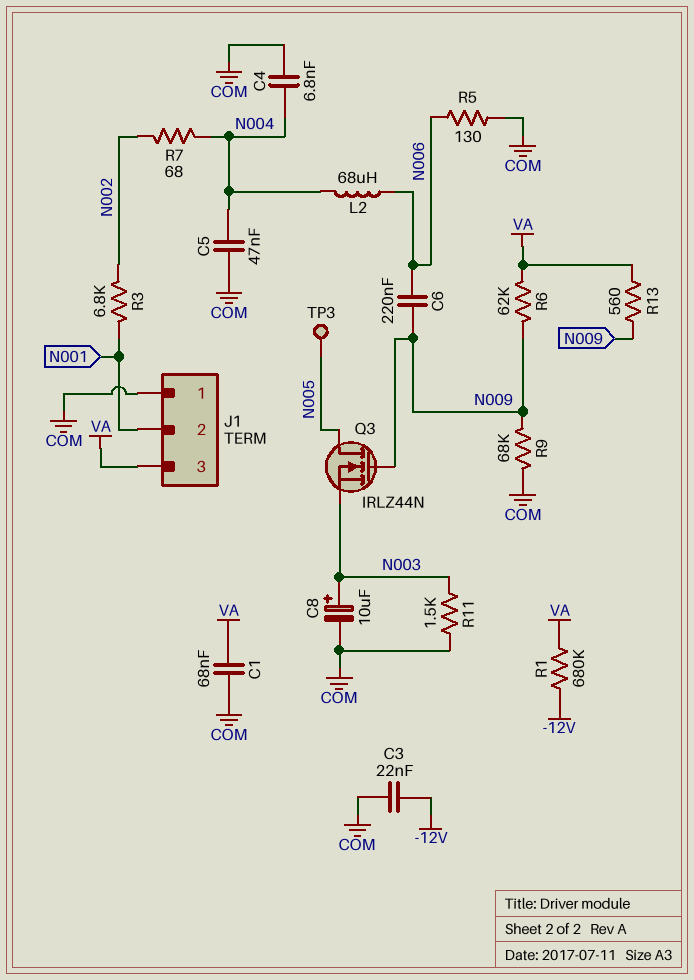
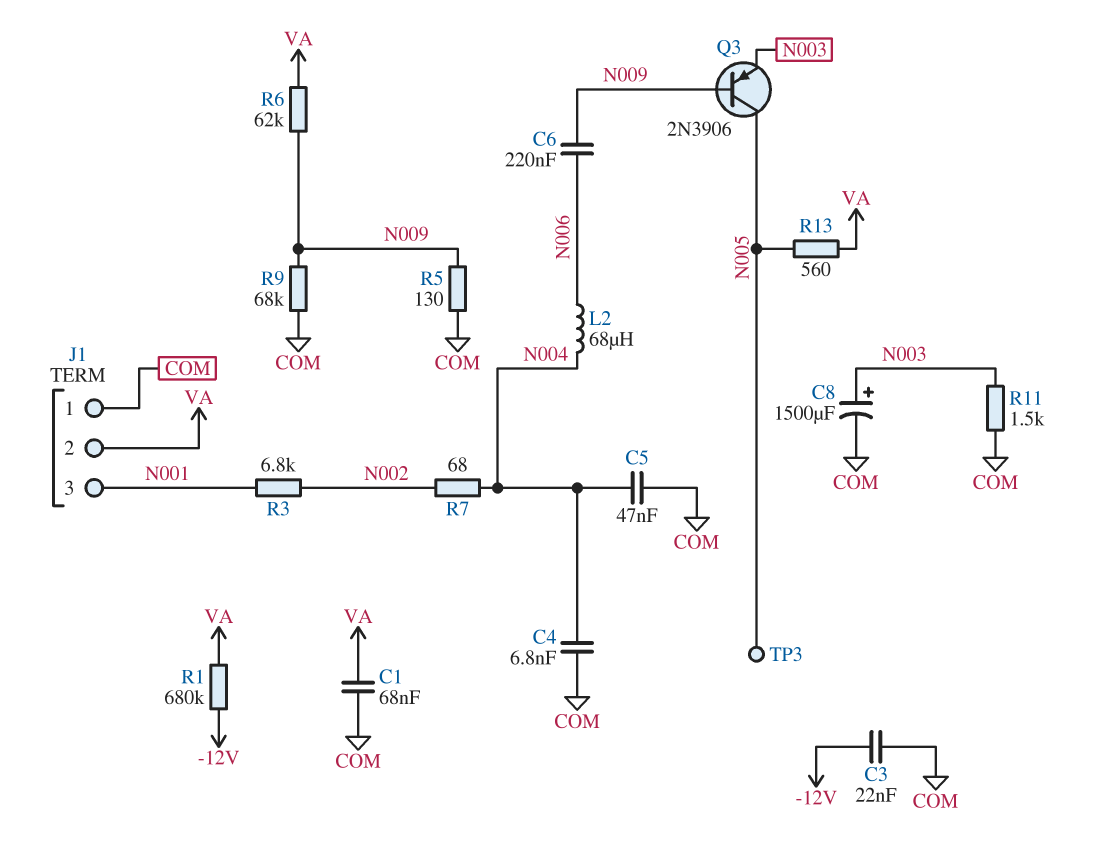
C8: 10uF (plus N003, minus COM) -> 1500uF (plus N003, minus COM)
J1 pin 2: N001 -> VA
J1 pin 3: VA -> N001
Q3: NMOS IRLZ44N (G N009, D N005, S N003) -> PNP 2N3906 (B N009, C N005, E N003)
R5: 130 (COM, N006) -> 130 (COM, N009)
R13: 560 (N009, VA) -> 560 (N005, VA)

